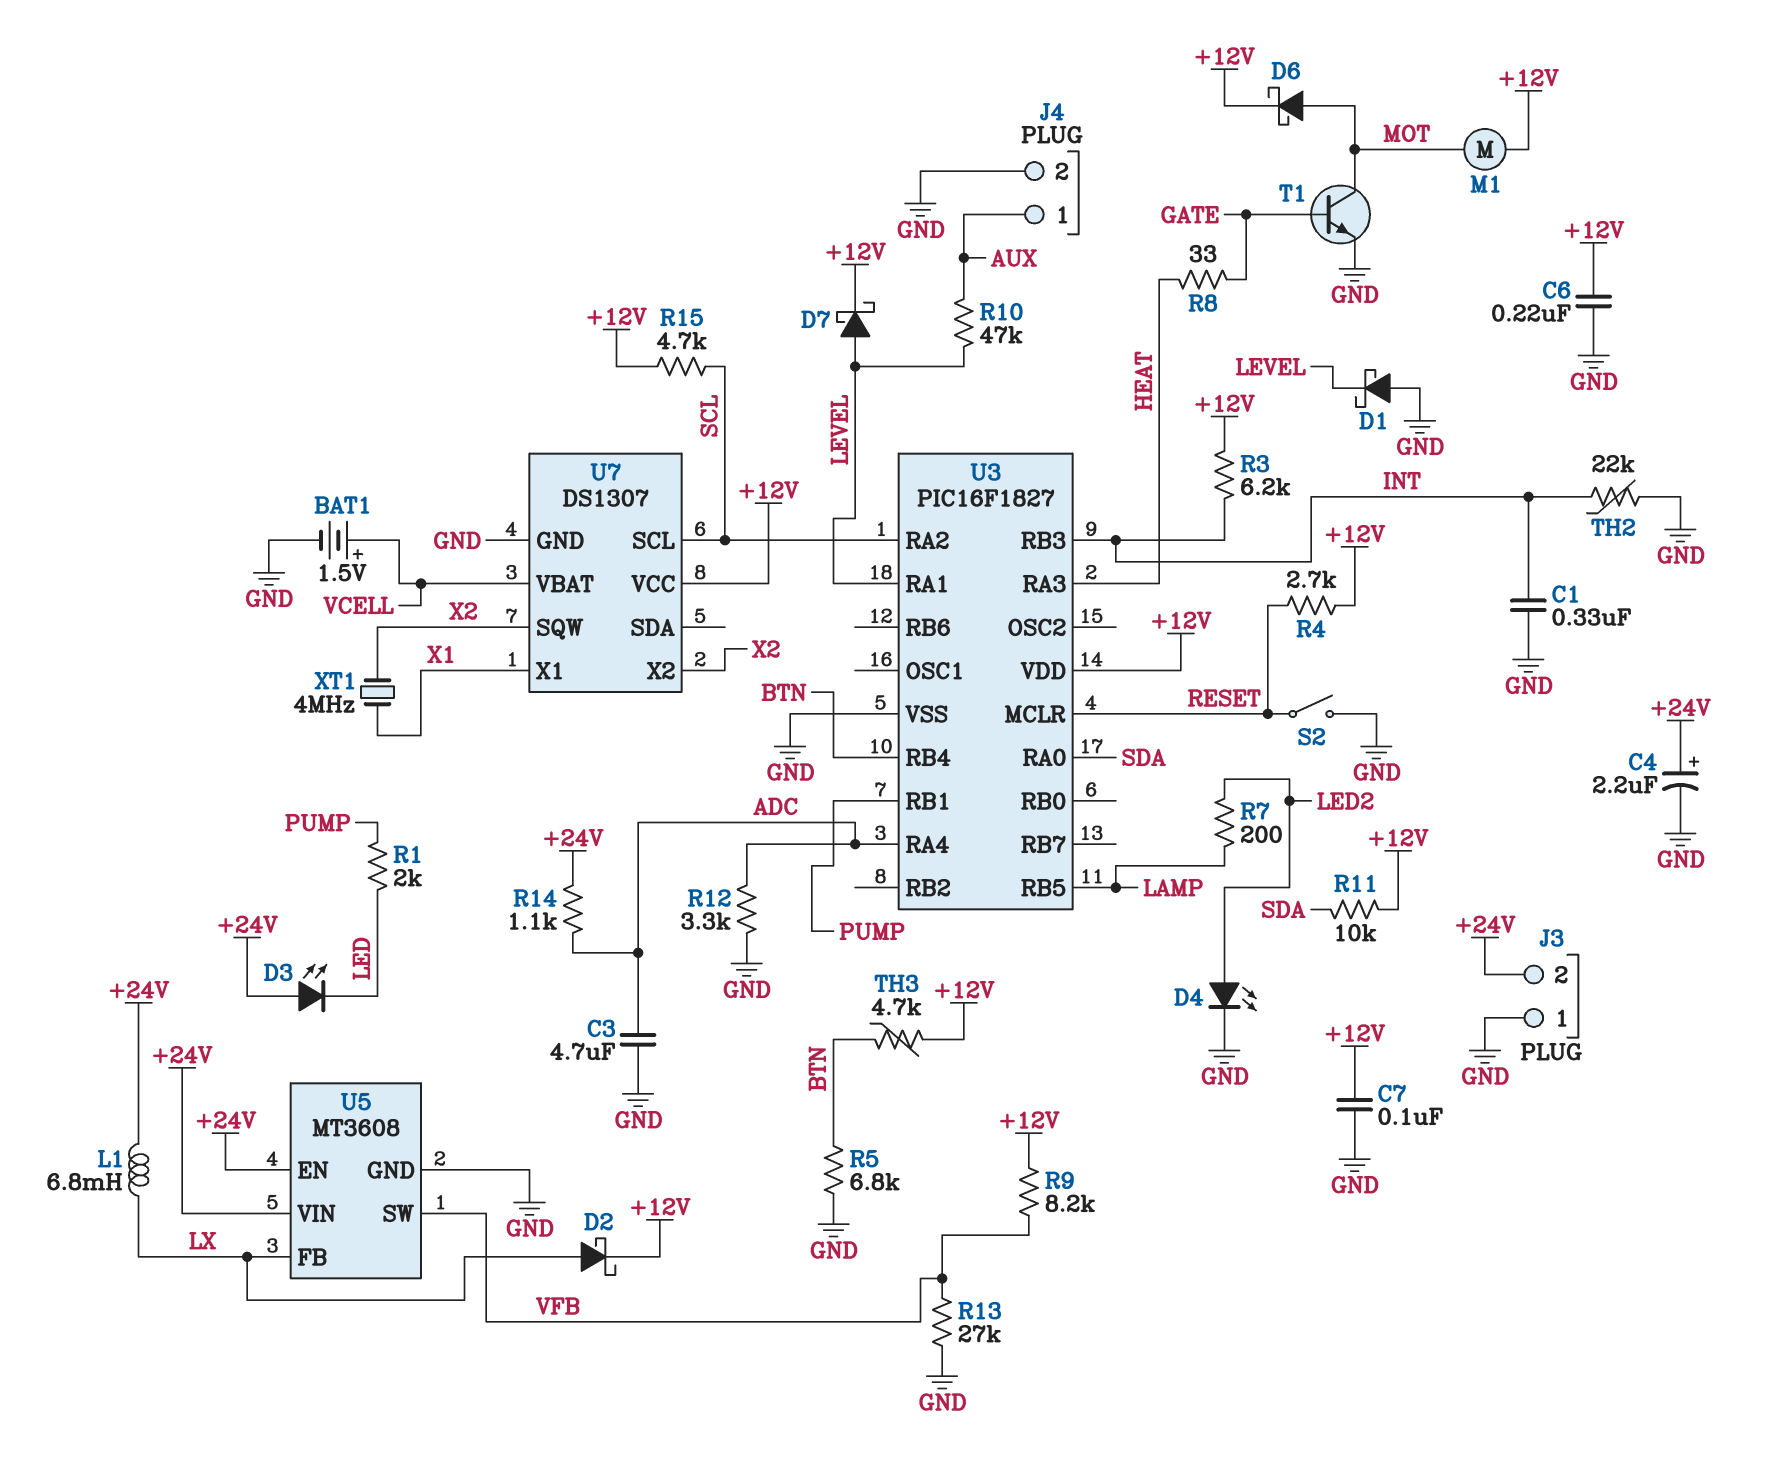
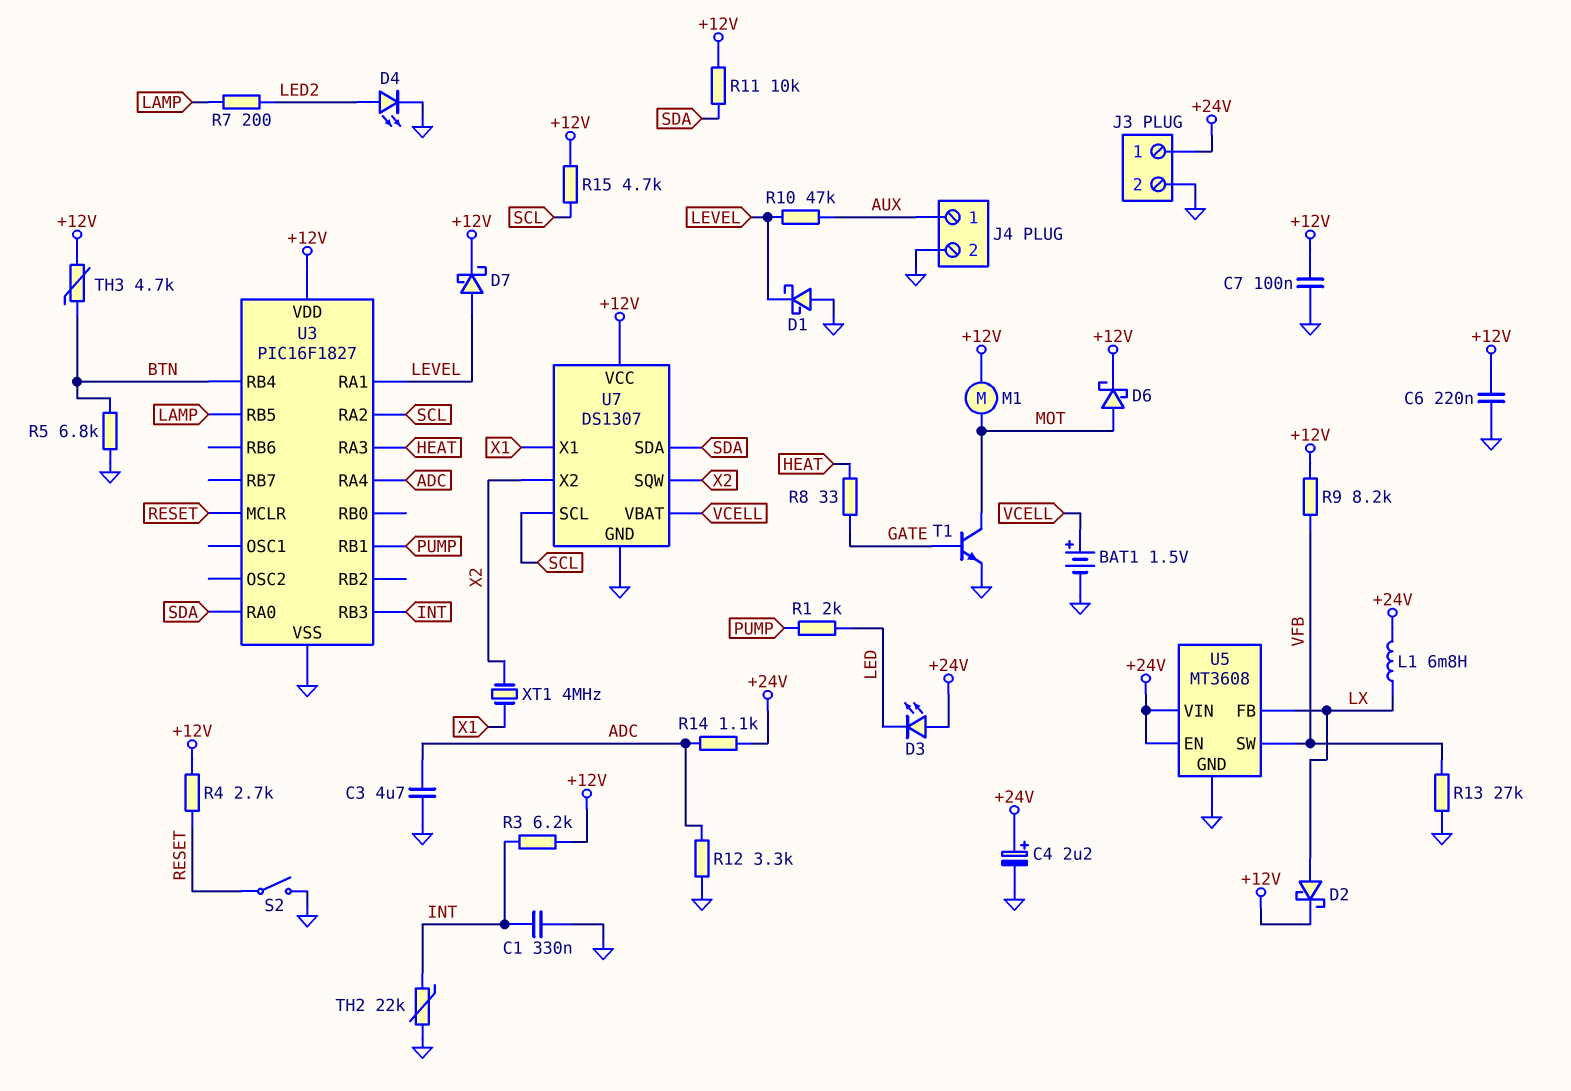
J3 pin 1: GND -> +24V
J3 pin 2: +24V -> GND
U7 pin SDA: none -> SDA

